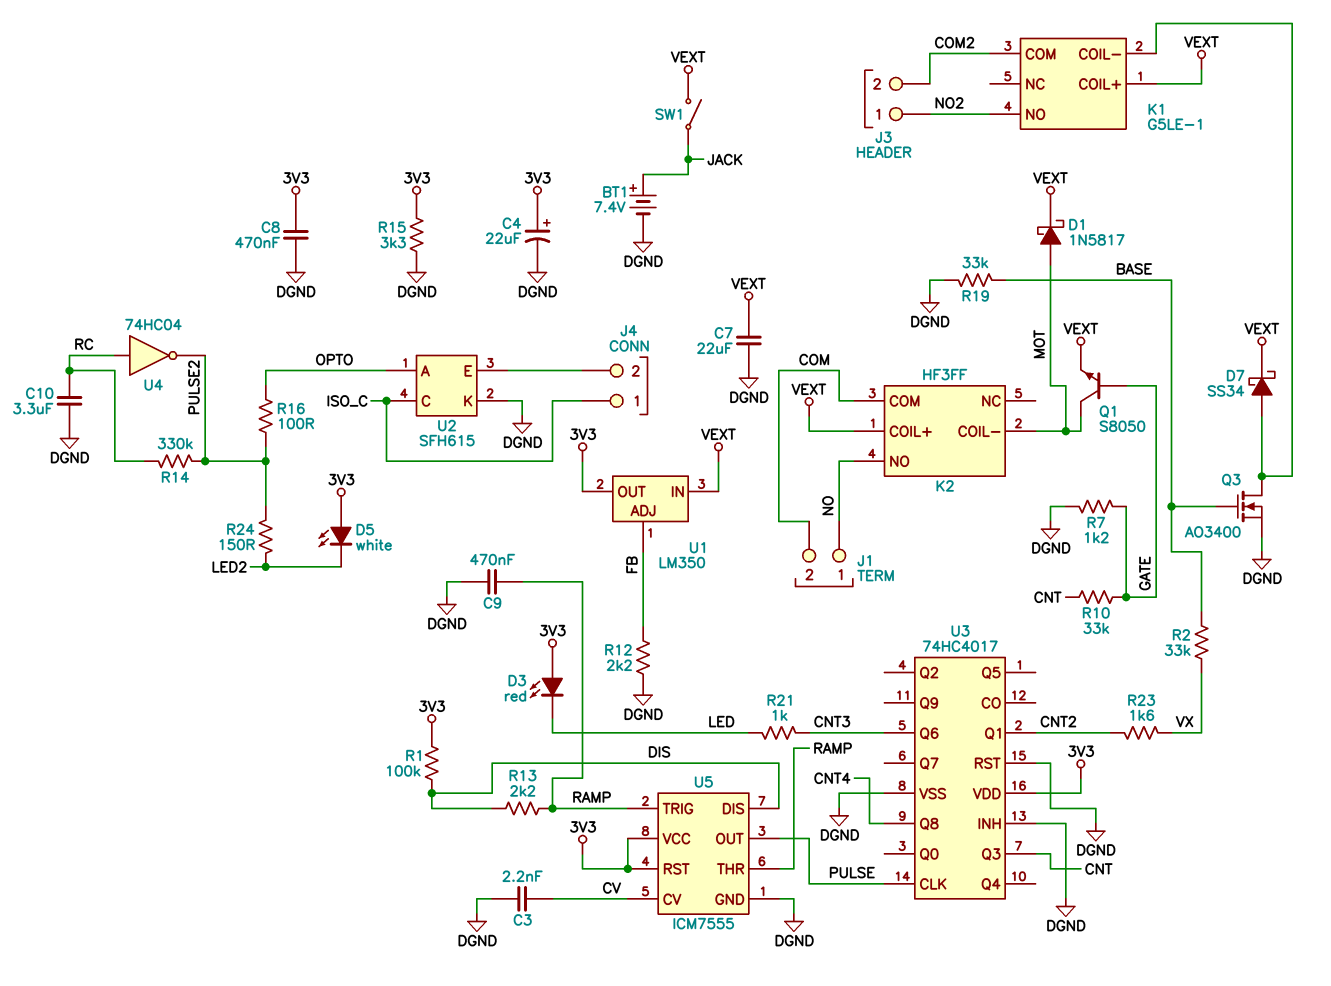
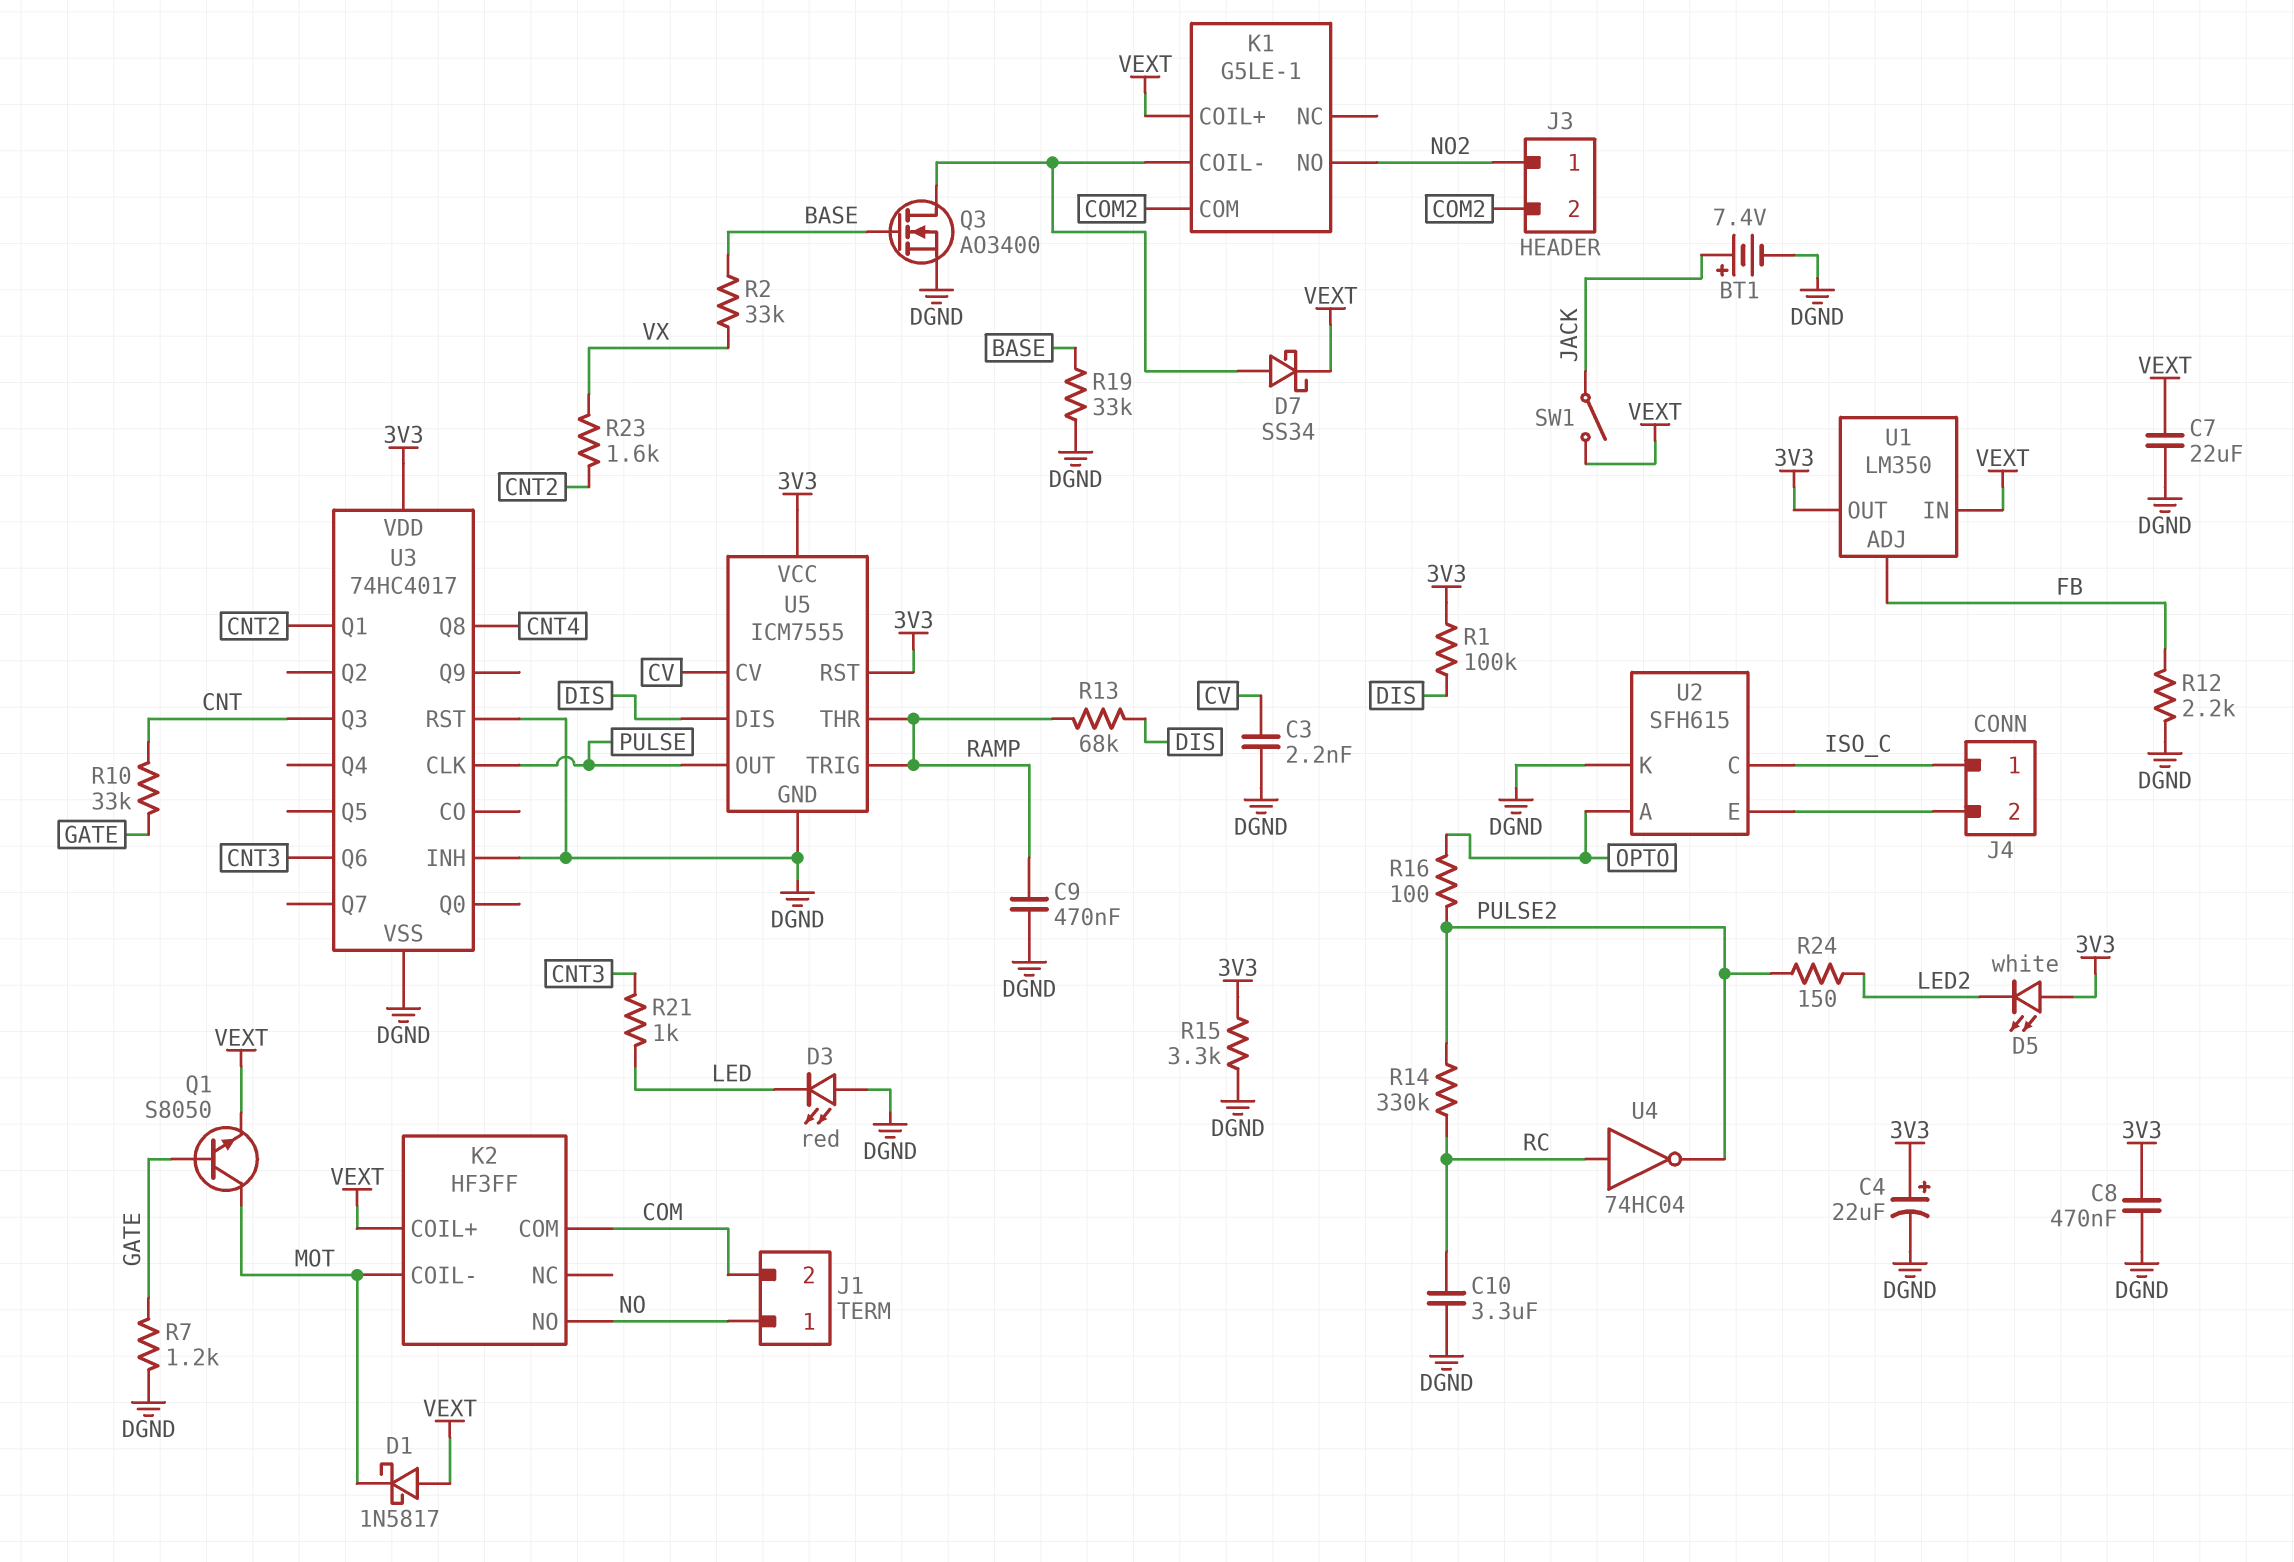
D1: schottky 1N5817 (A MOT, K VEXT) -> schottky 1N5817 (A VEXT, K MOT)
D3: LED red (A 3V3, K LED) -> LED red (A DGND, K LED)
R13: 2.2k (DIS, RAMP) -> 68k (DIS, RAMP)

